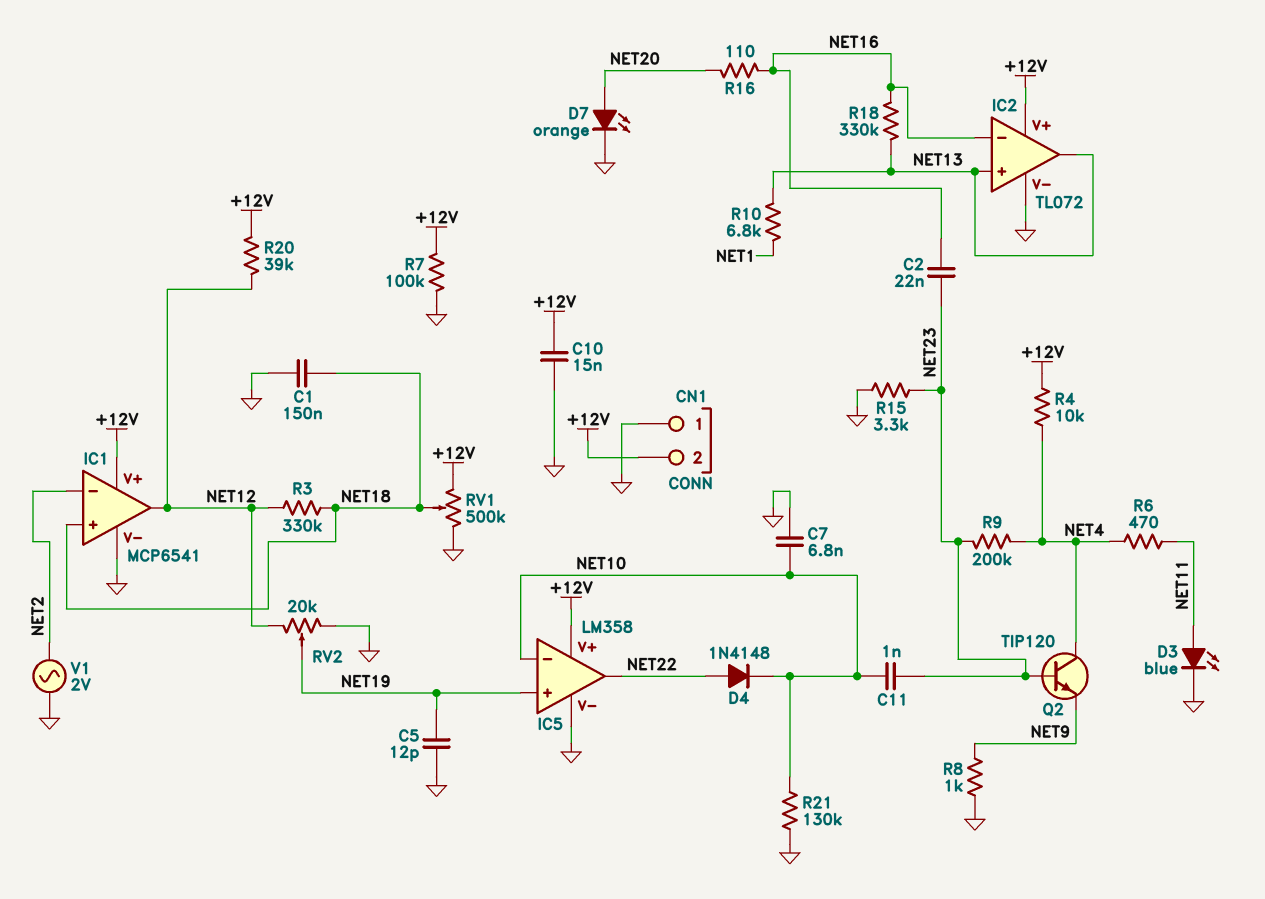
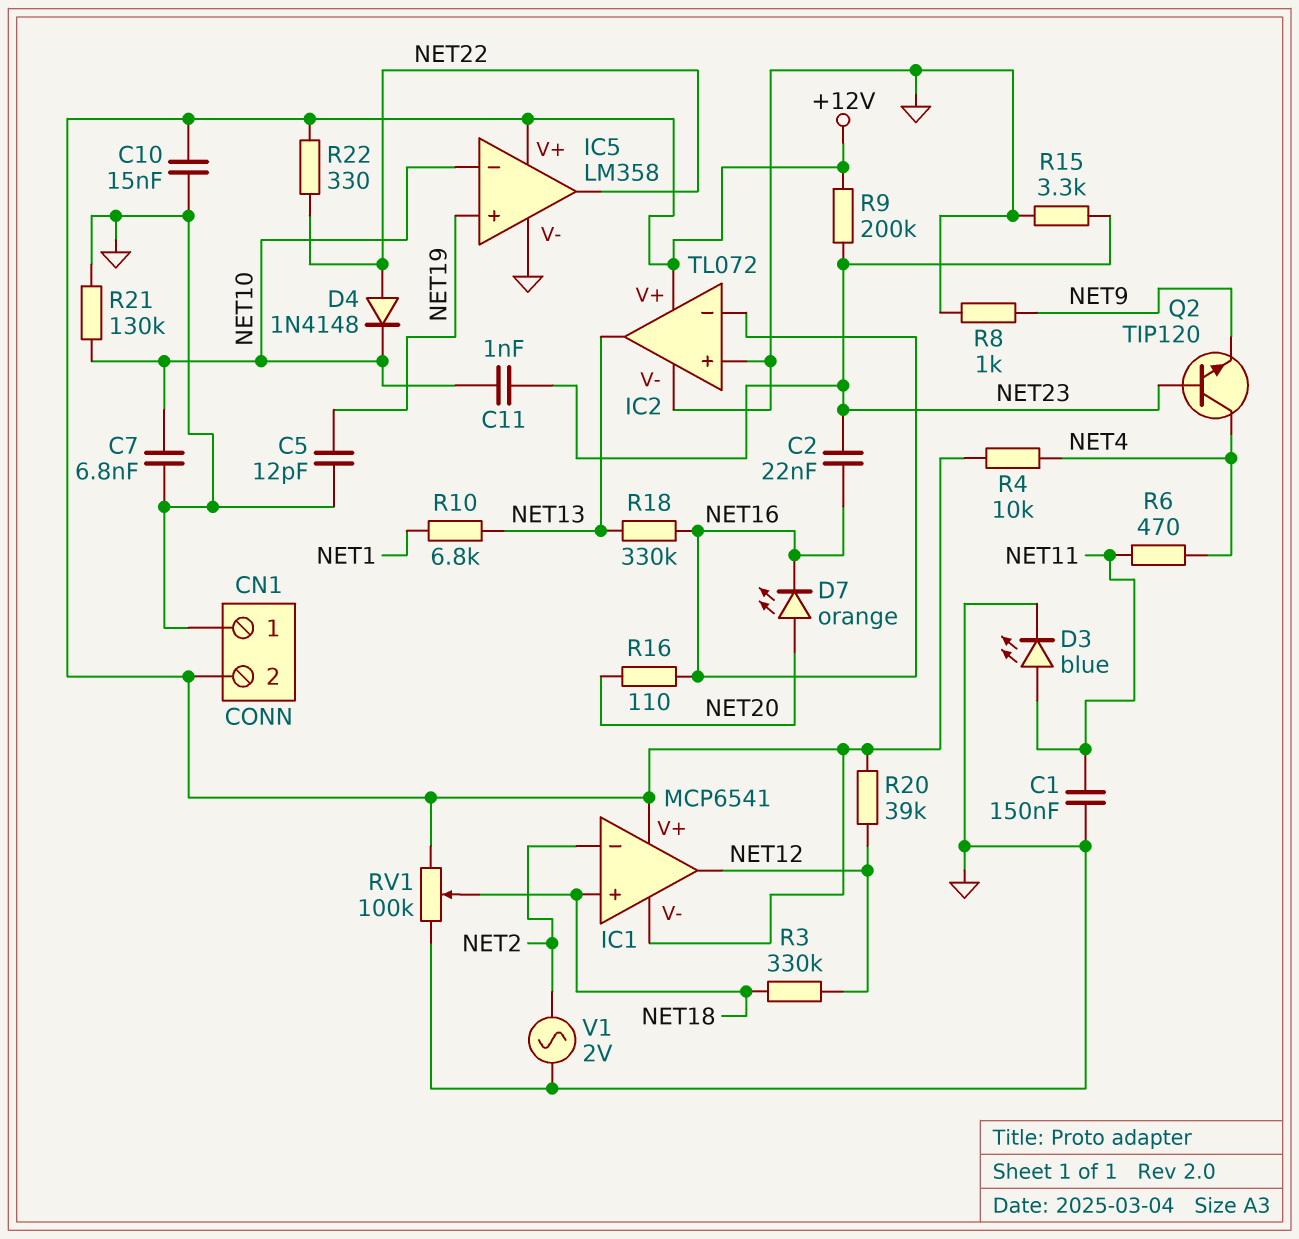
C1: 150nF (GND, NET18) -> 150nF (GND, NET11)
D7: LED orange (A NET20, K GND) -> LED orange (A NET20, K NET16)
IC1 pin V-: GND -> +12V
IC2 pin in+: NET13 -> GND
R7: 100k (+12V, GND) -> none
R9: 200k (NET4, NET23) -> 200k (+12V, NET23)
R22: none -> 330 (+12V, NET22)
RV1: 500k (+12V, GND, wiper NET18) -> 100k (+12V, GND, wiper NET18)
RV2: 20k (GND, NET12, wiper NET19) -> none

